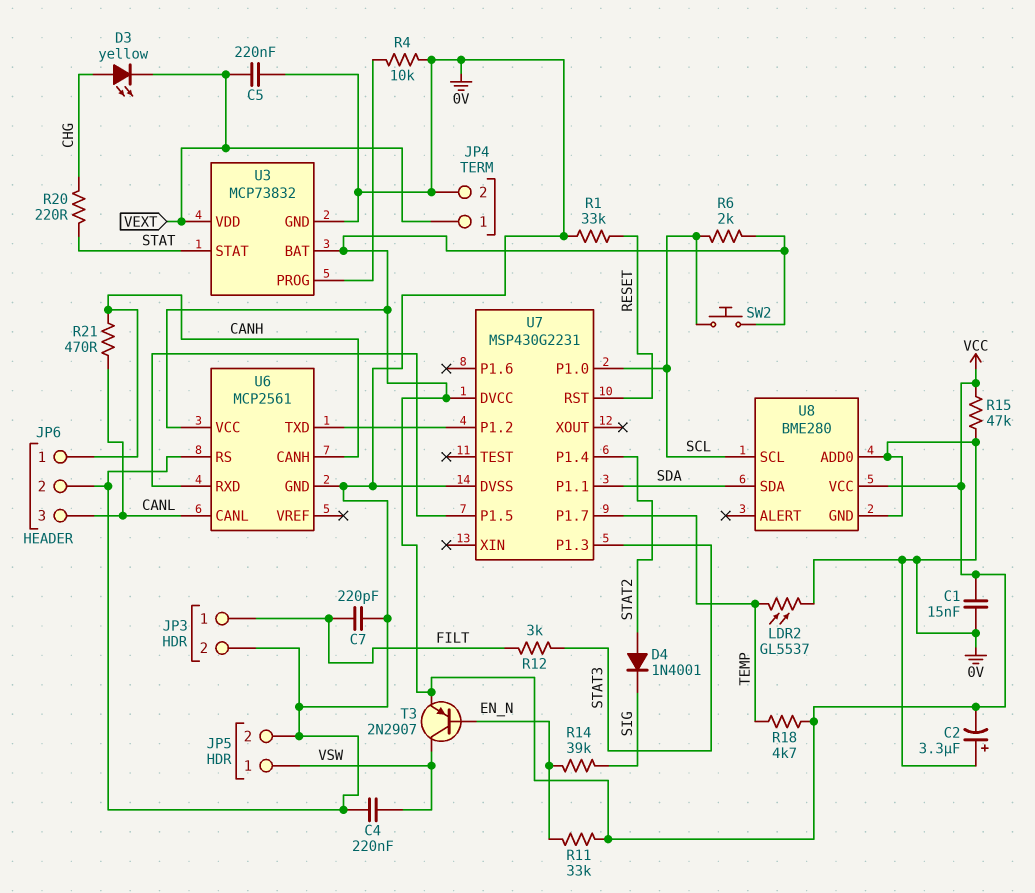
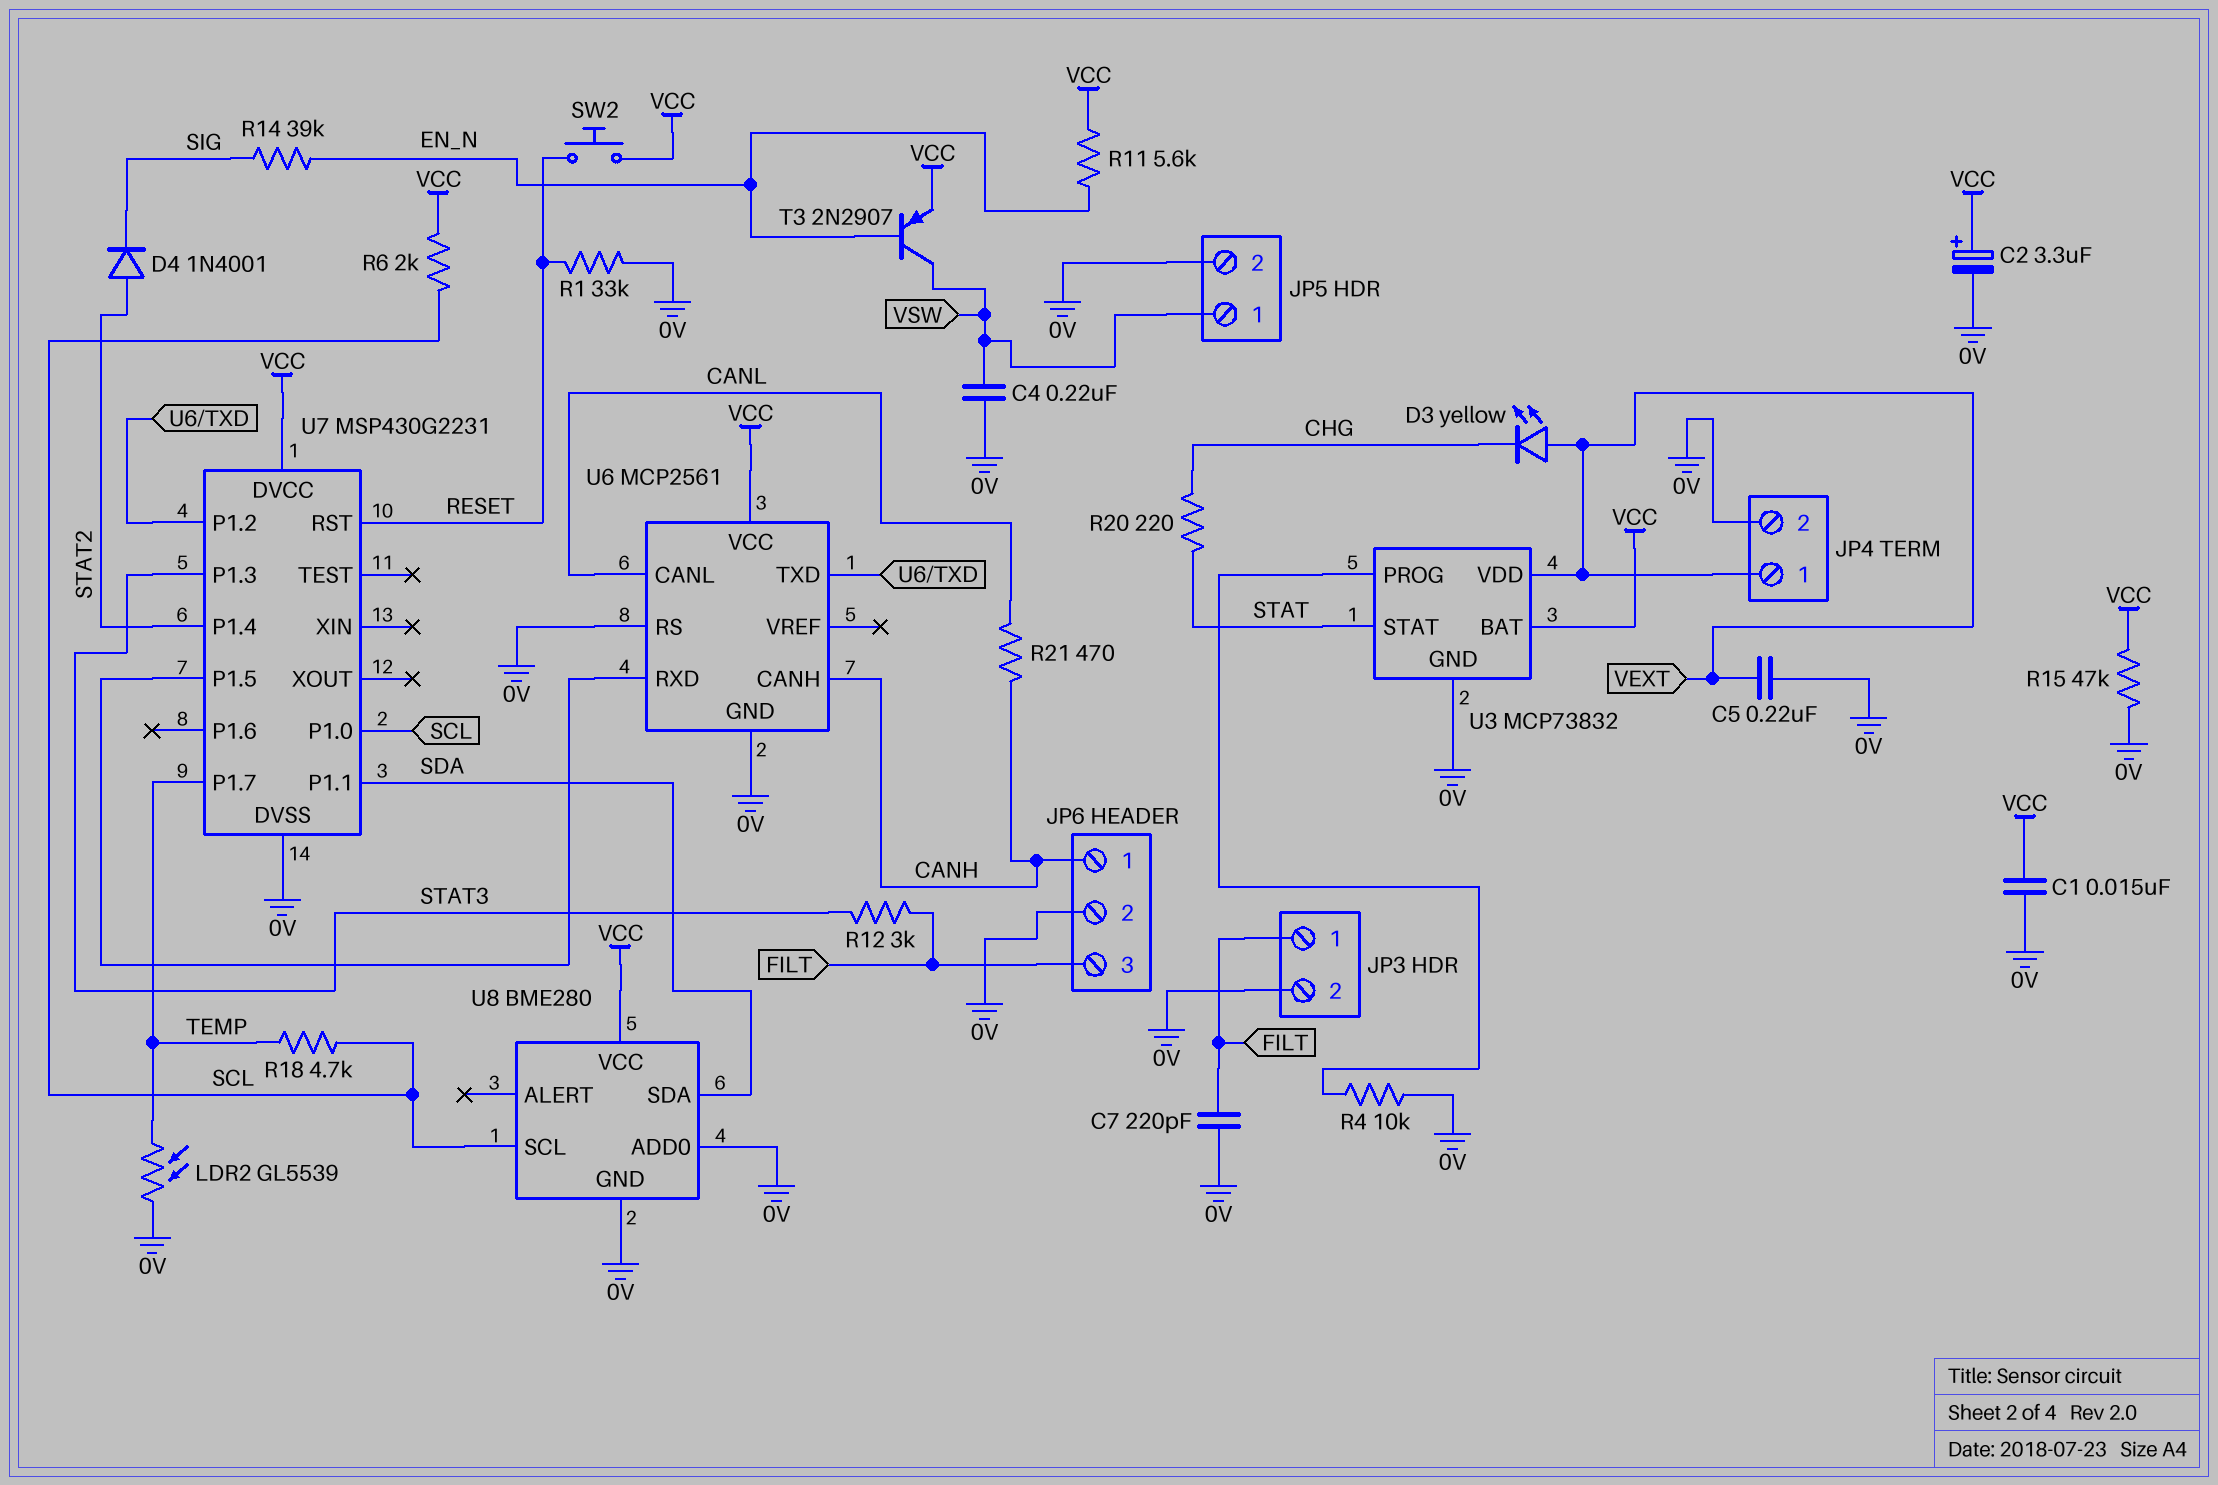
C2: 3.3uF (plus 0V, minus VCC) -> 3.3uF (plus VCC, minus 0V)
D3: LED yellow (A CHG, K VEXT) -> LED yellow (A VEXT, K CHG)
JP6 pin 3: CANL -> FILT
LDR2: GL5537 (0V, TEMP) -> GL5539 (0V, TEMP)
R11: 33k (EN_N, VCC) -> 5.6k (EN_N, VCC)
R18: 4.7k (TEMP, VCC) -> 4.7k (SCL, TEMP)
SW2: button (SCL, VCC) -> button (RESET, VCC)

